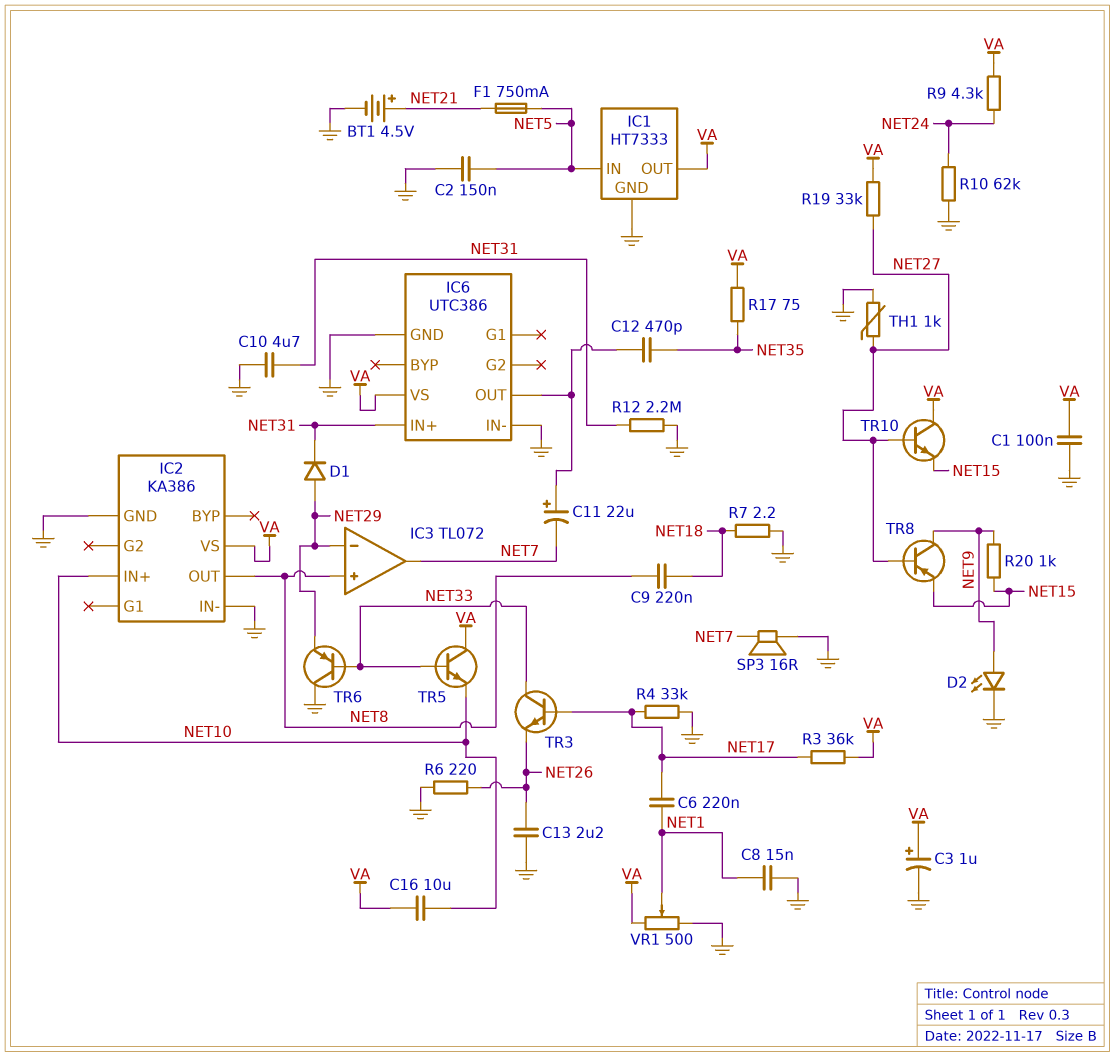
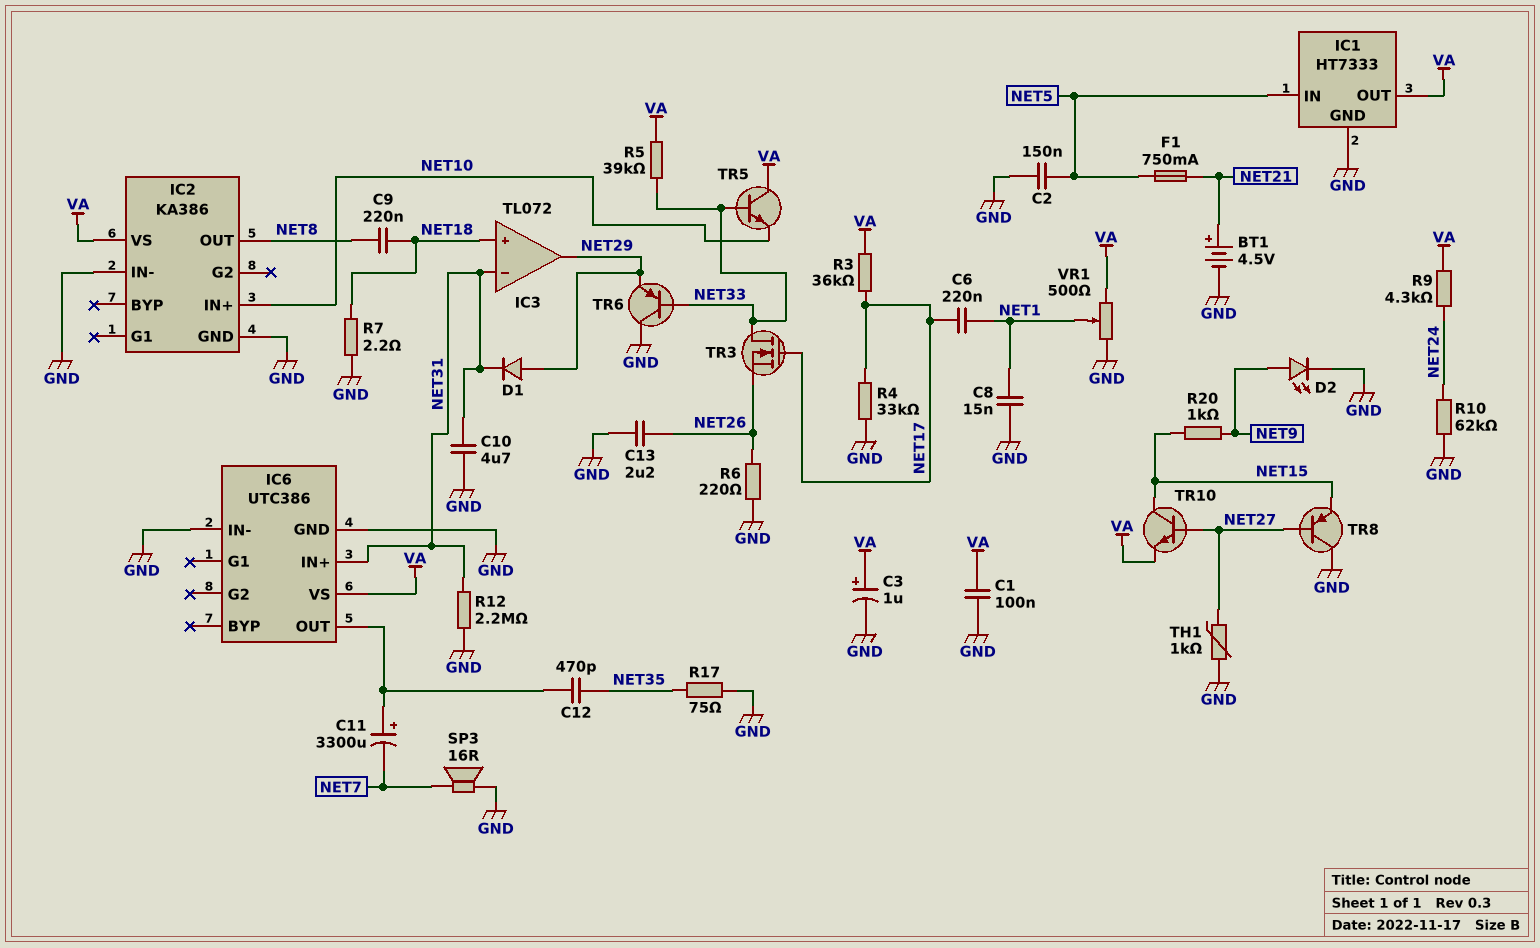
C11: 22uF (plus IC6/OUT, minus NET7) -> 3300uF (plus IC6/OUT, minus NET7)
C16: 10uF (NET10, VA) -> none
IC3 pin in+: NET8 -> NET18
IC3 pin in-: NET29 -> NET31
IC3 pin out: NET7 -> NET29
R5: none -> 39k (NET33, VA)
R17: 75 (NET35, VA) -> 75 (GND, NET35)
R19: 33k (NET27, VA) -> none
TR3: NPN (B NET17, C NET33, E NET26) -> NMOS (G NET17, D NET33, S NET26)
TR8: PNP (B NET27, C NET9, E NET15) -> PNP (B NET27, C GND, E NET15)
TR10: NPN (B NET27, C VA, E NET15) -> NPN (B NET27, C NET15, E VA)

